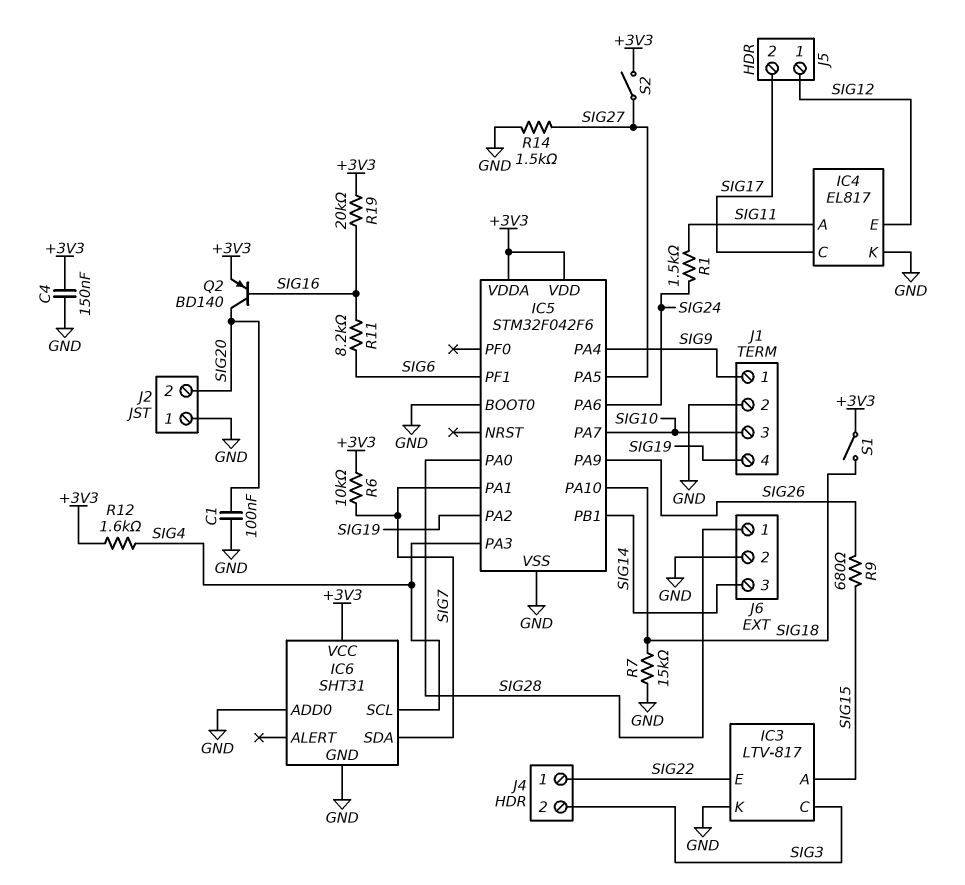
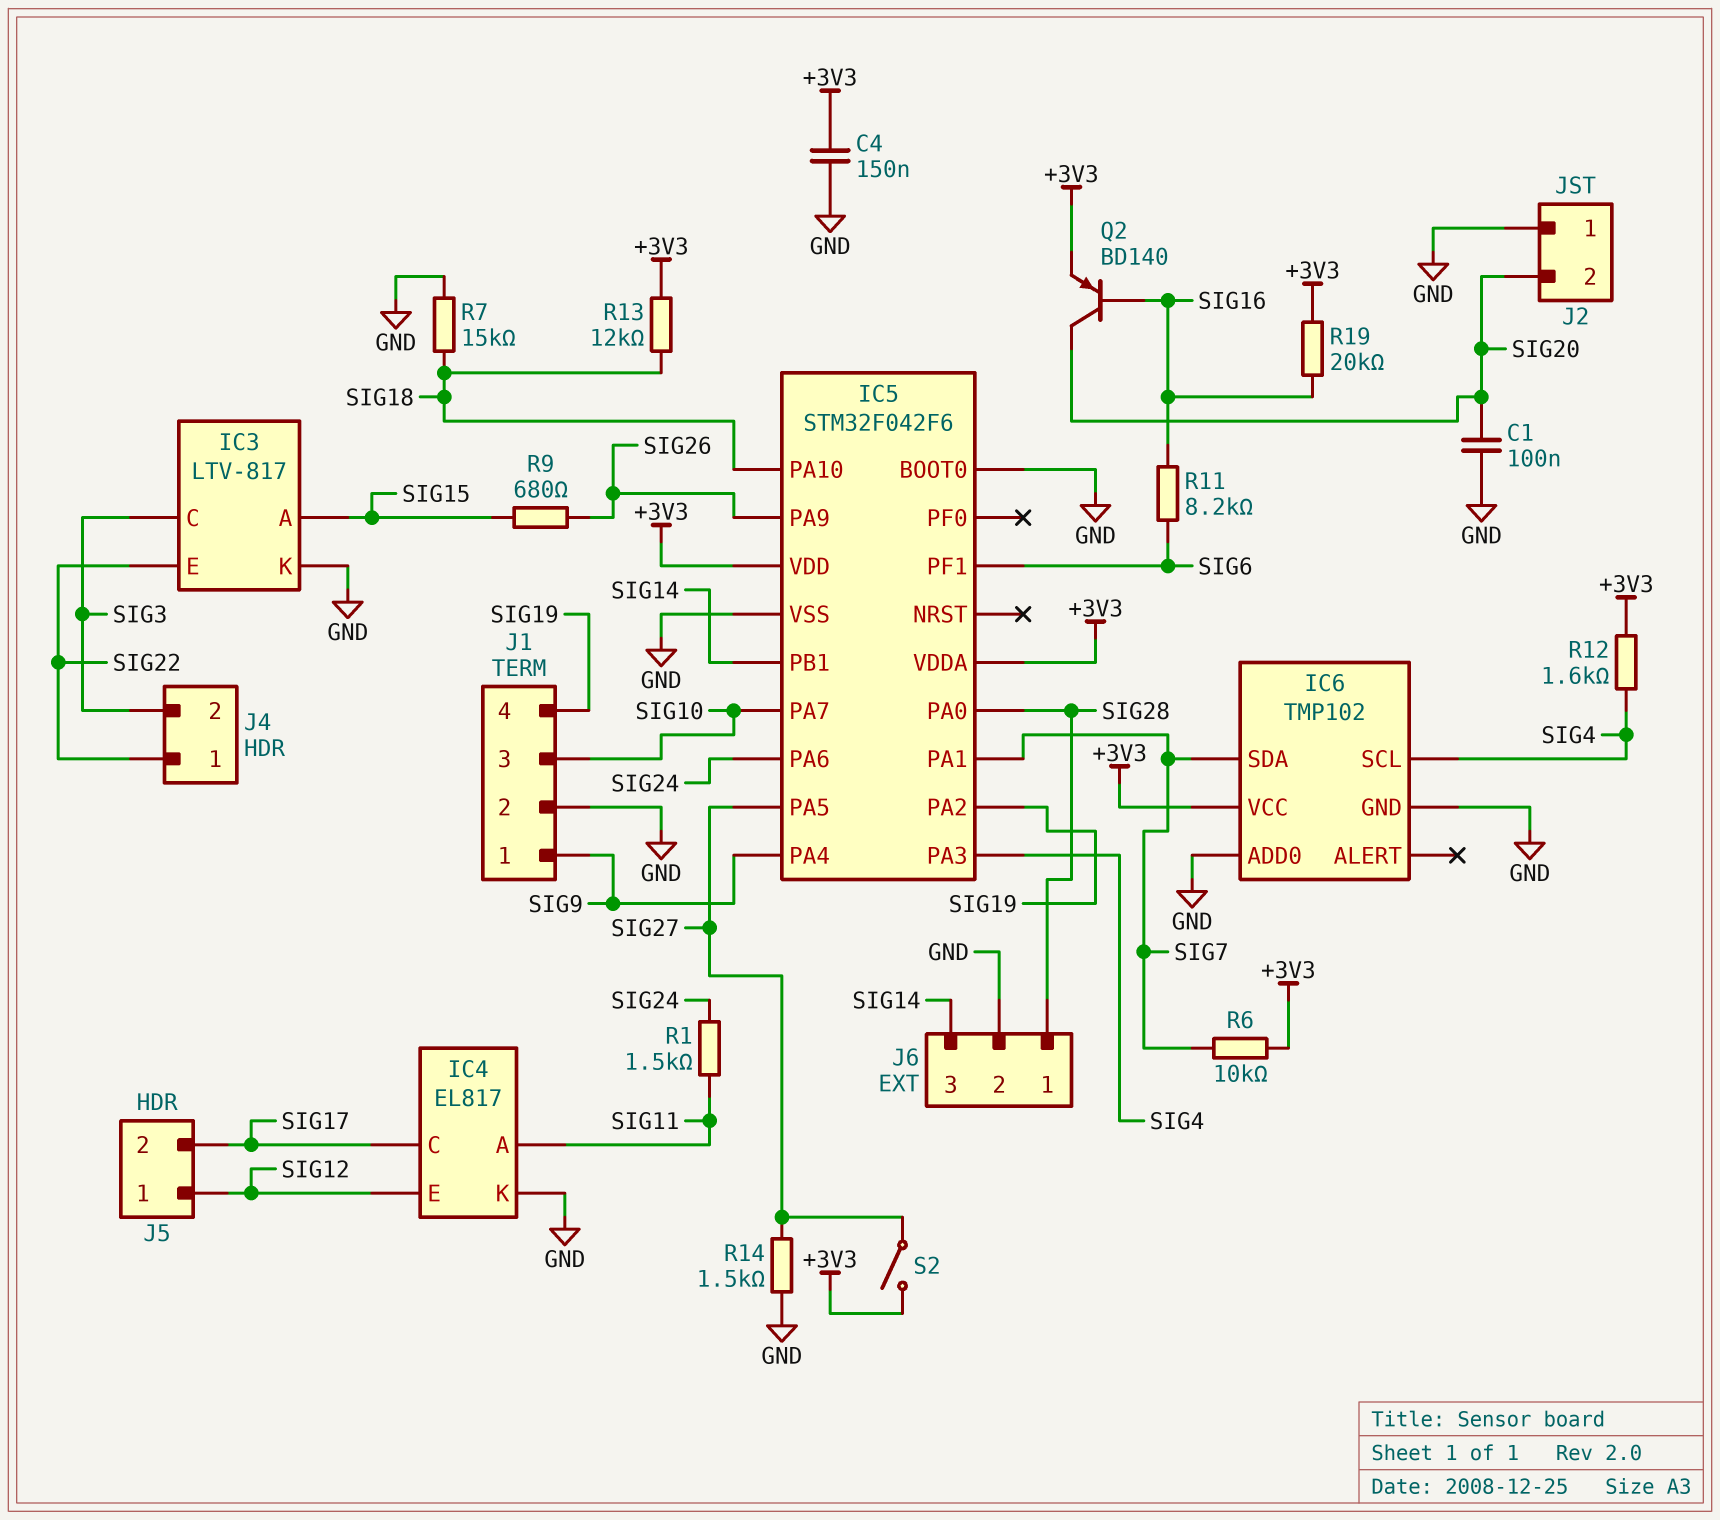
IC6: SHT31 -> TMP102
R13: none -> 12k (+3V3, SIG18)
S1: switch (+3V3, SIG18) -> none

